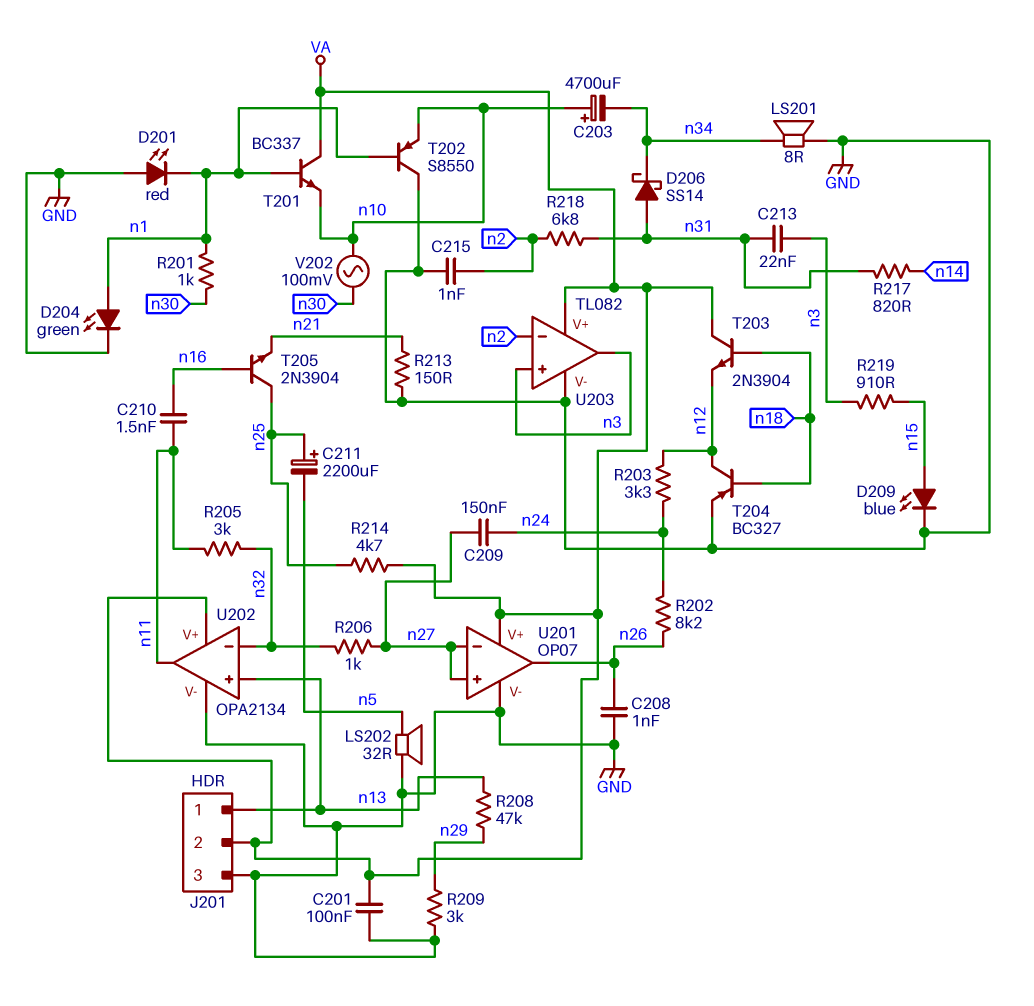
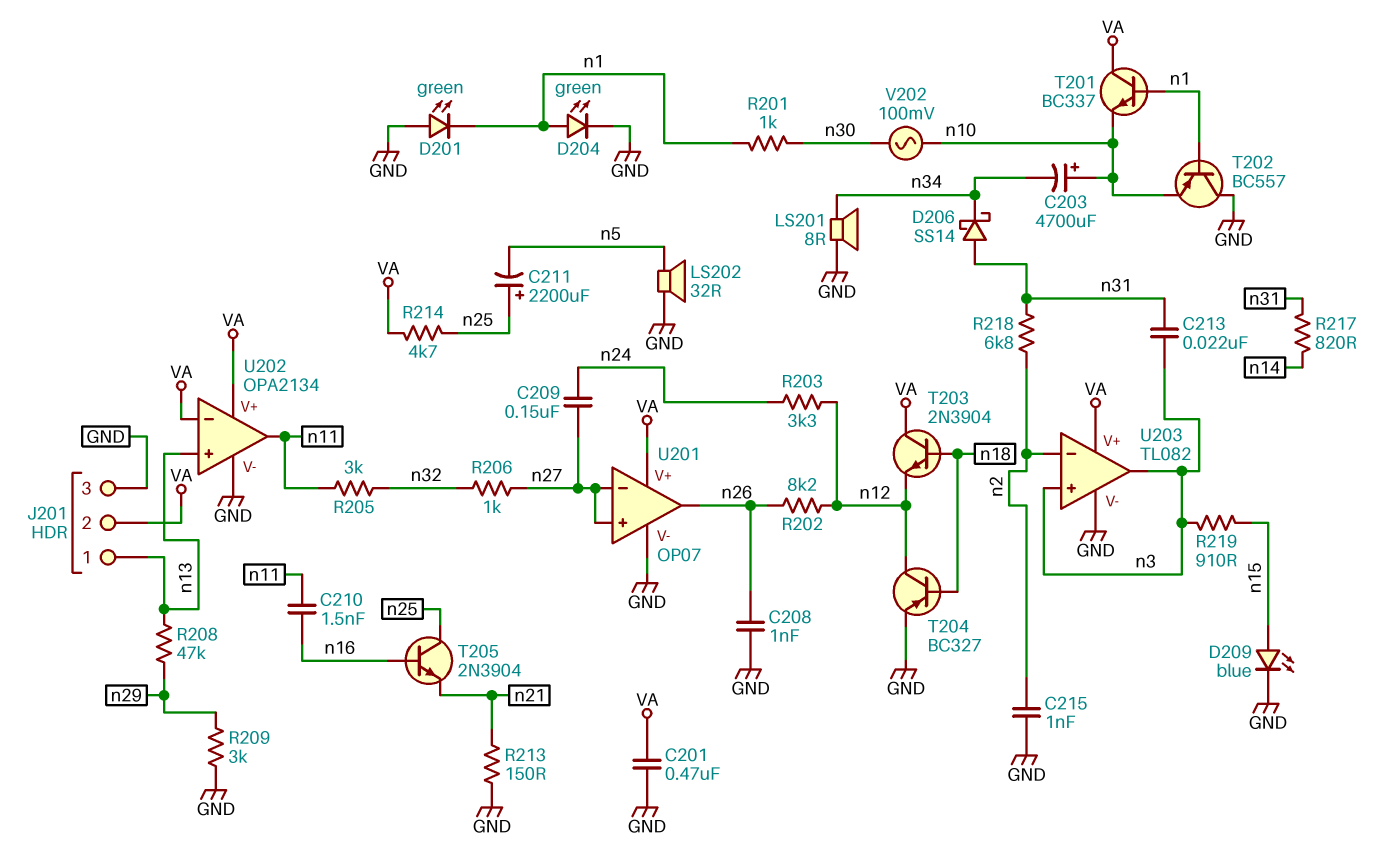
C201: 100nF (GND, VA) -> 470nF (GND, VA)
D201: LED red (A GND, K n1) -> LED green (A GND, K n1)
R202: 8.2k (n24, n26) -> 8.2k (n12, n26)
T202: PNP S8550 (B n1, C GND, E n10) -> PNP BC557 (B n1, C GND, E n10)
U202 pin in-: n32 -> VA

